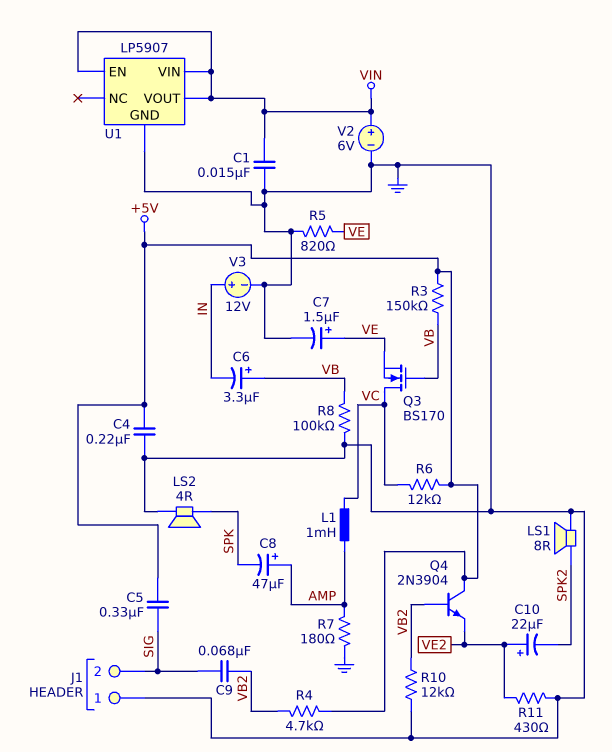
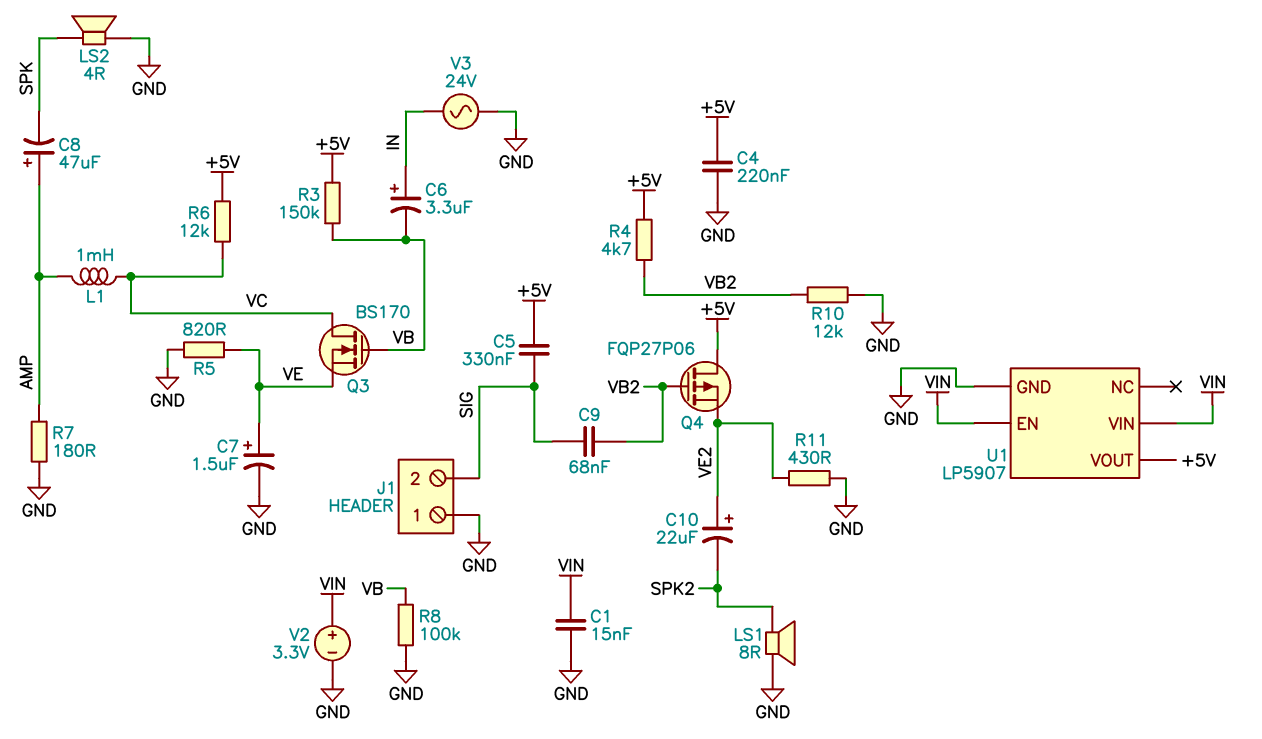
C6: 3.3uF (plus VB, minus IN) -> 3.3uF (plus IN, minus VB)
Q4: NPN 2N3904 (B VB2, C +5V, E VE2) -> PMOS FQP27P06 (G VB2, D +5V, S VE2)
U1 pin VOUT: VIN -> +5V
V2: 6V (plus VIN, minus GND) -> 3.3V (plus VIN, minus GND)
V3: 12V (plus IN, minus GND) -> AC 24V (GND, IN)

